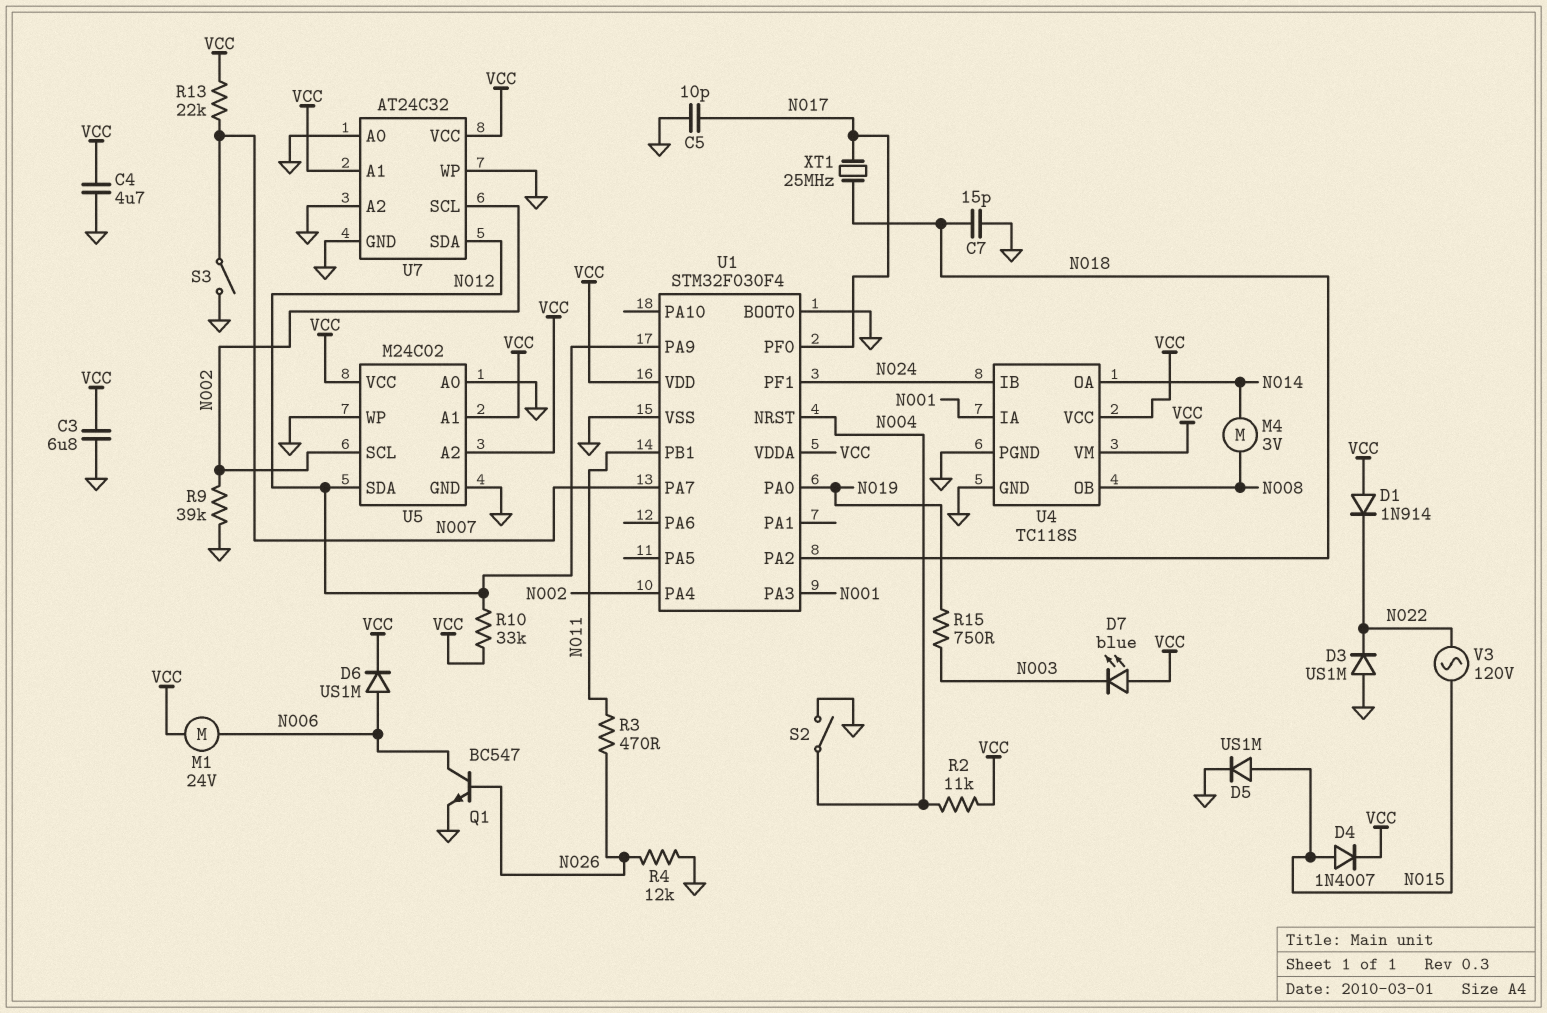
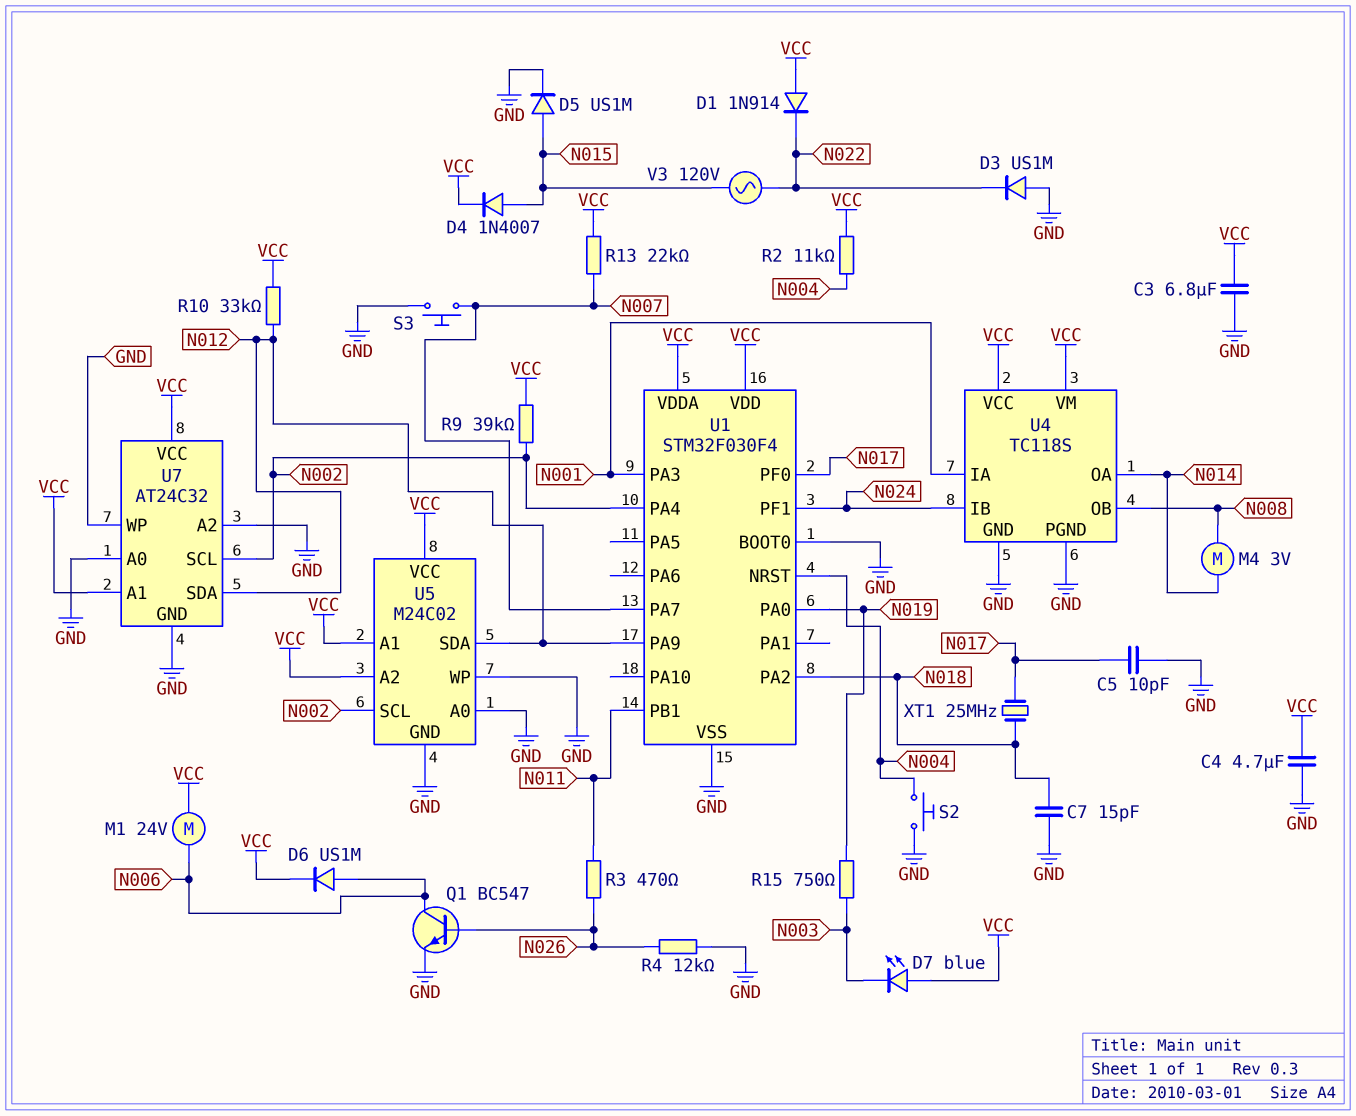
R9: 39k (GND, N002) -> 39k (N002, VCC)
S2: switch (GND, N004) -> button (GND, N004)
S3: switch (GND, N007) -> button (GND, N007)

